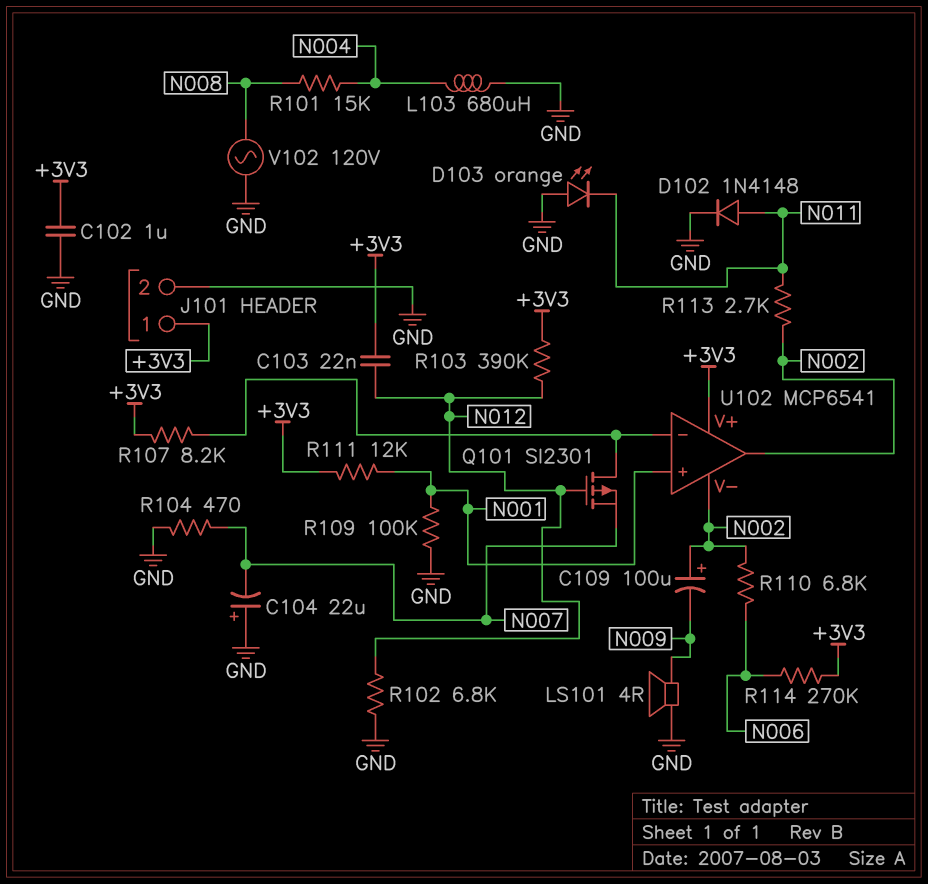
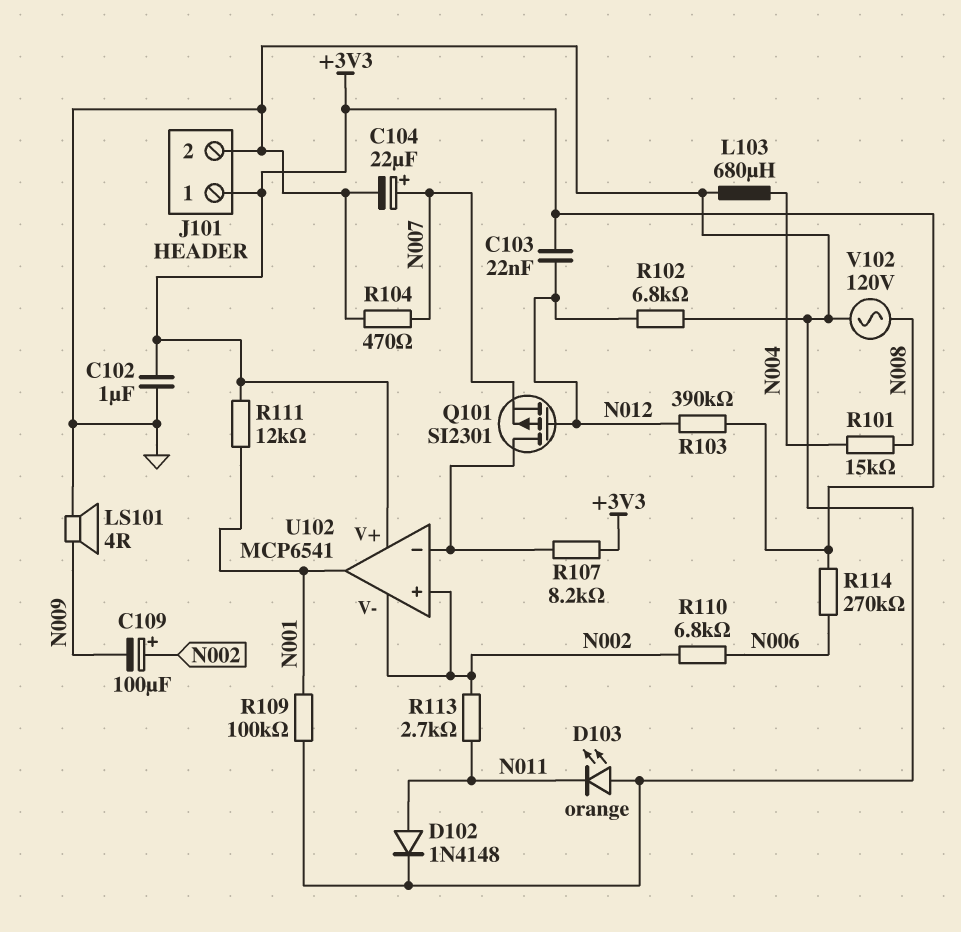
C104: 22uF (plus GND, minus N007) -> 22uF (plus N007, minus GND)
U102 pin in+: N001 -> N002
U102 pin out: N002 -> N001

